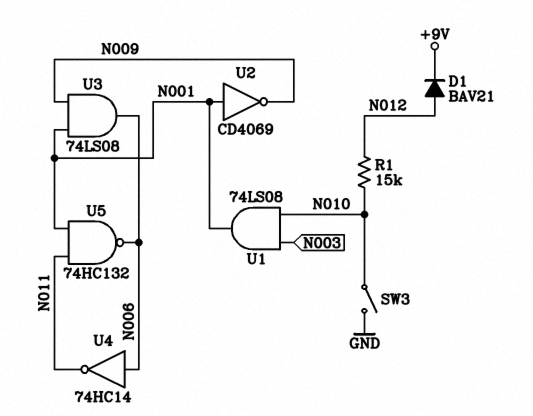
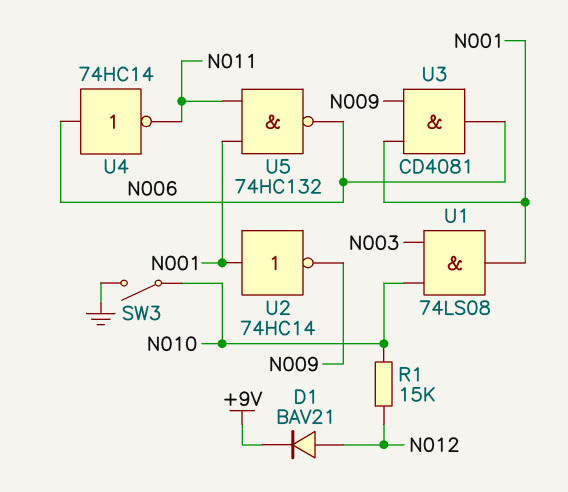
U2: NOT CD4069 (in N001, out N009) -> NOT 74HC14 (in N001, out N009)
U3: AND 74LS08 (in N001, in N009, out N006) -> AND CD4081 (in N001, in N009, out N006)

